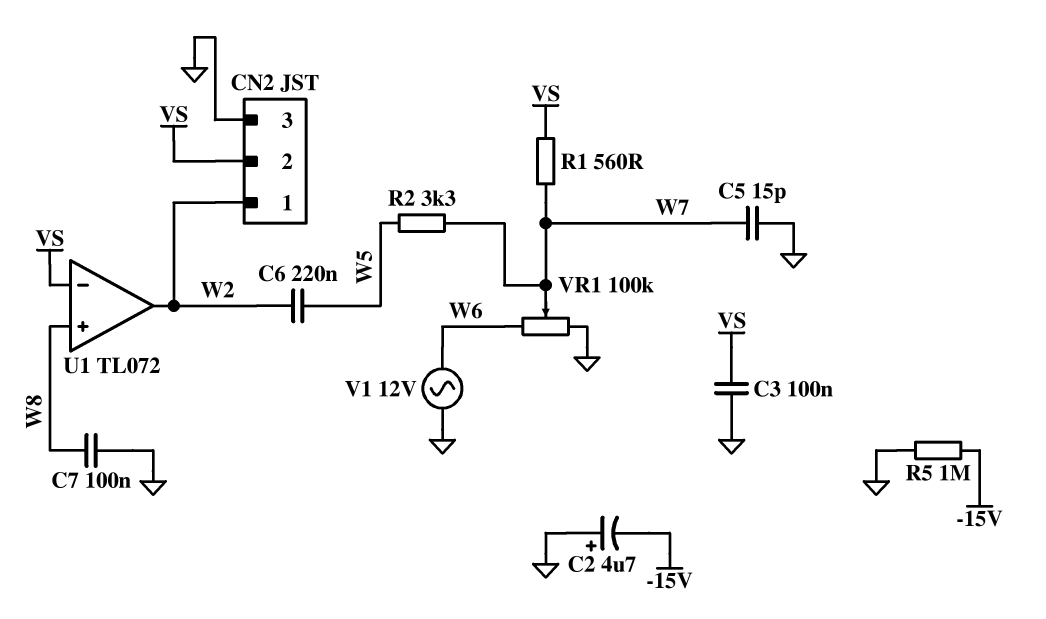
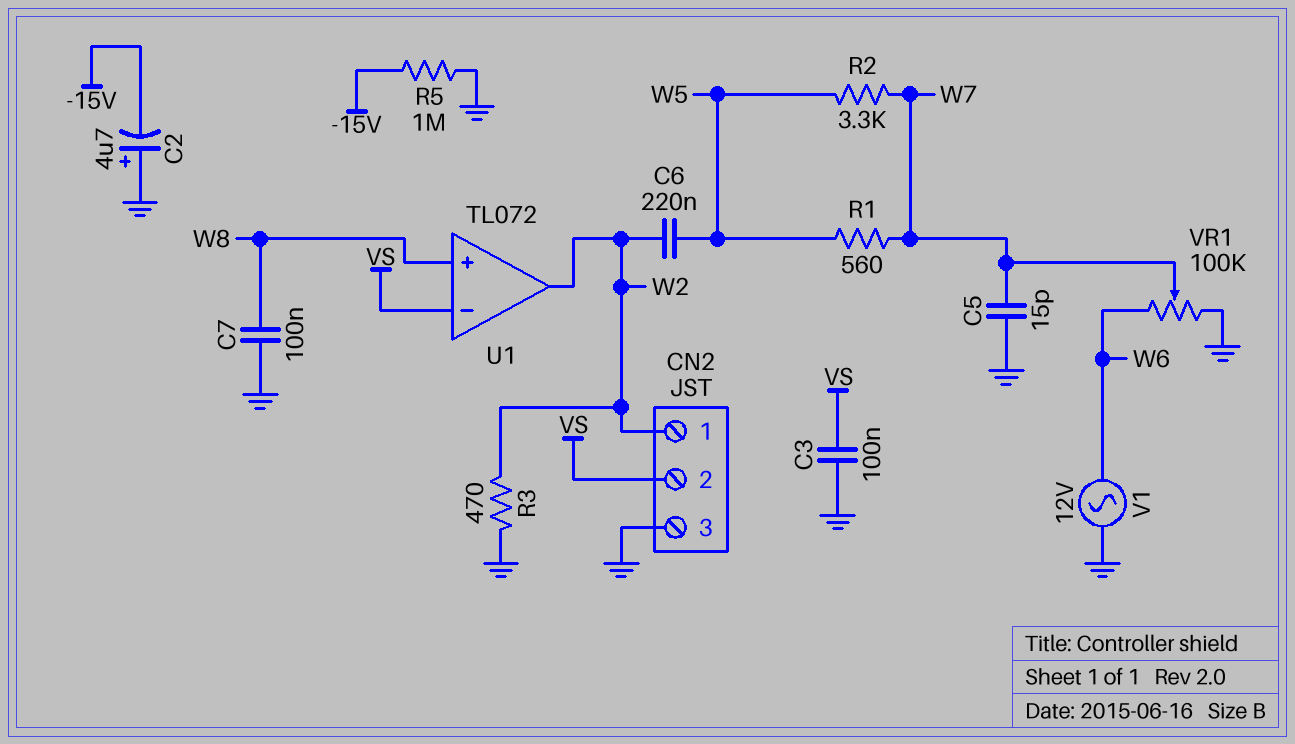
R1: 560 (VS, W7) -> 560 (W5, W7)
R3: none -> 470 (GND, W2)

